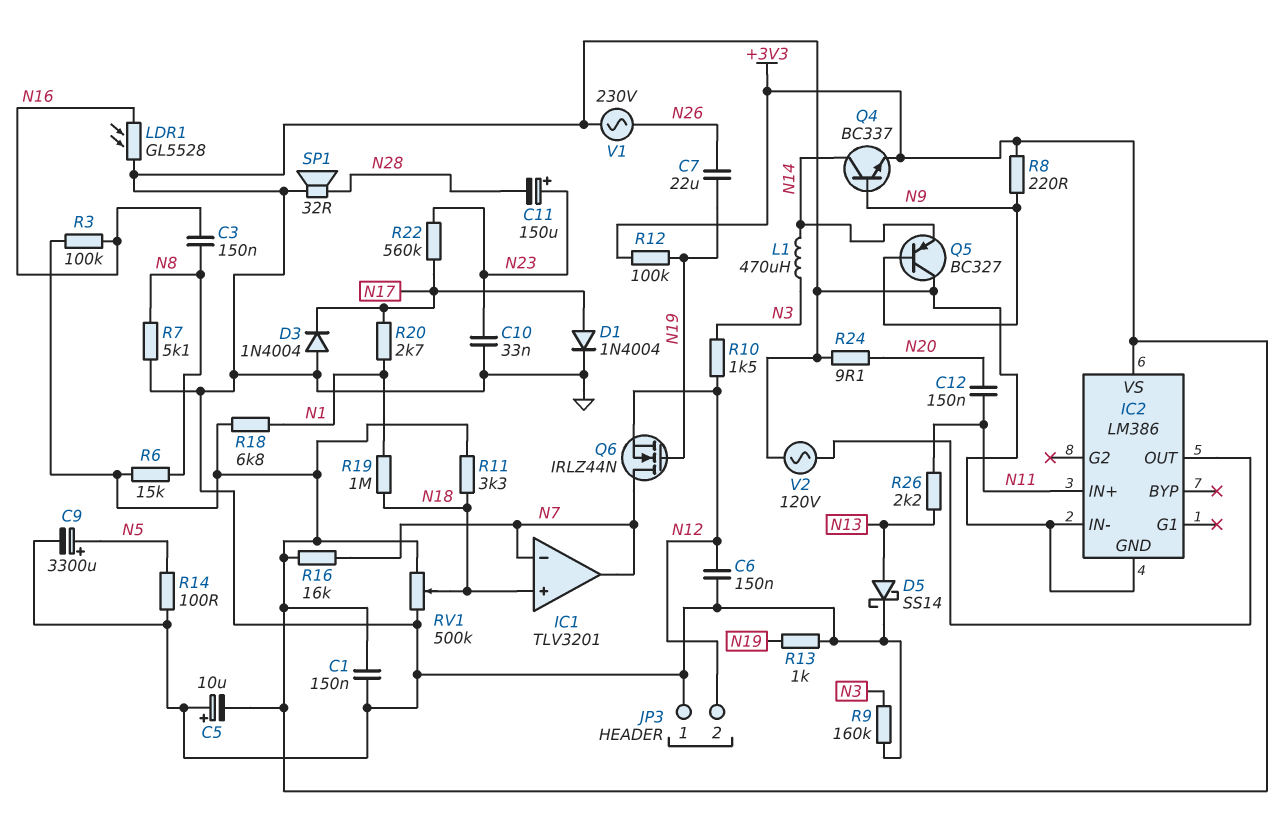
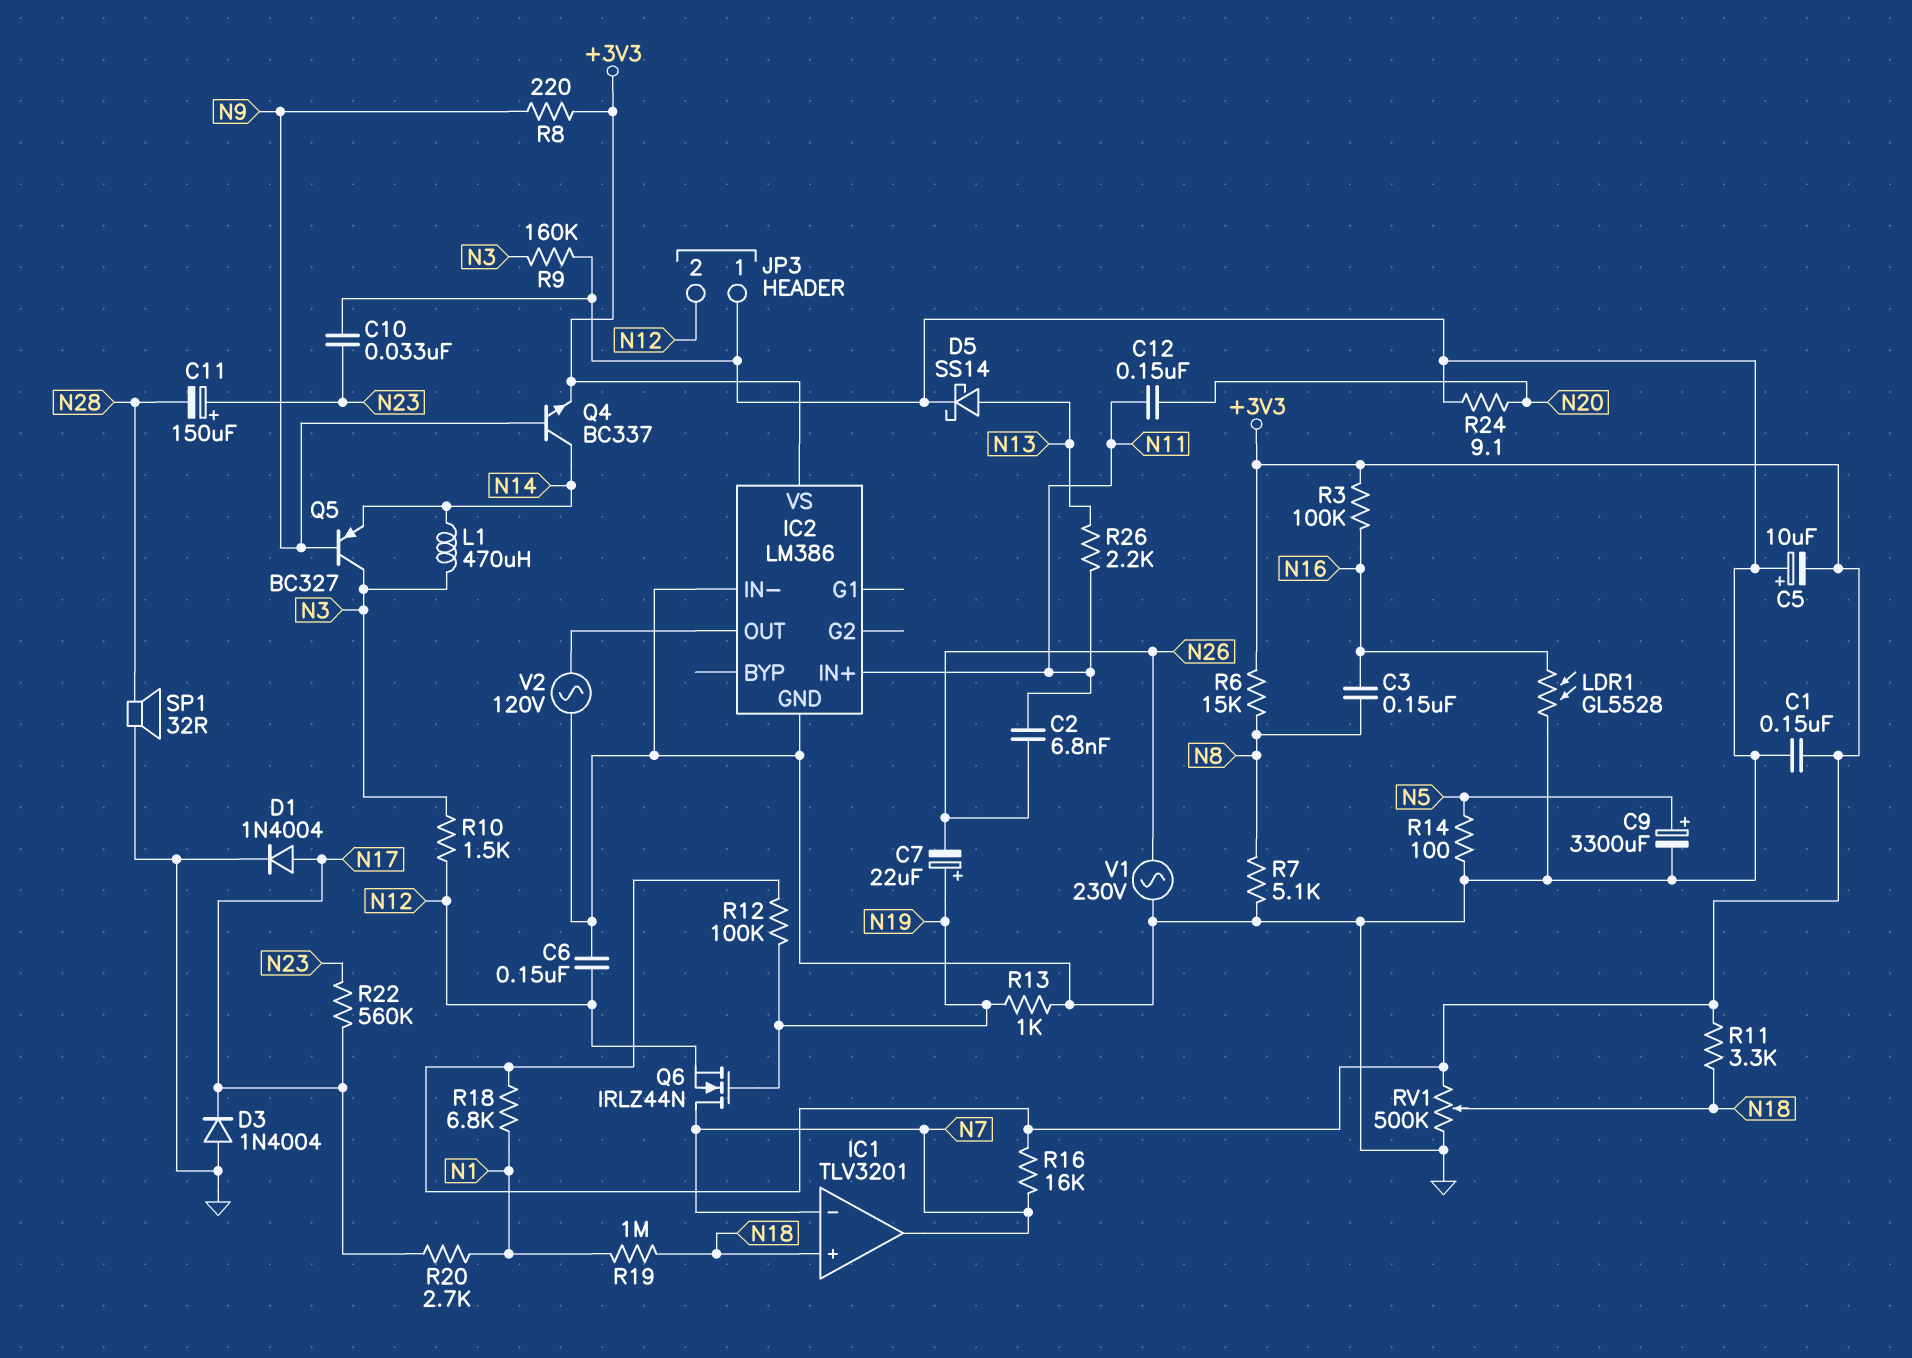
C2: none -> 6.8nF (N11, N26)
C7: 22uF (N19, N26) -> 22uF (plus N19, minus N26)
Q5: PNP BC327 (B N9, C GND, E N14) -> PNP BC327 (B N9, C N3, E N14)

